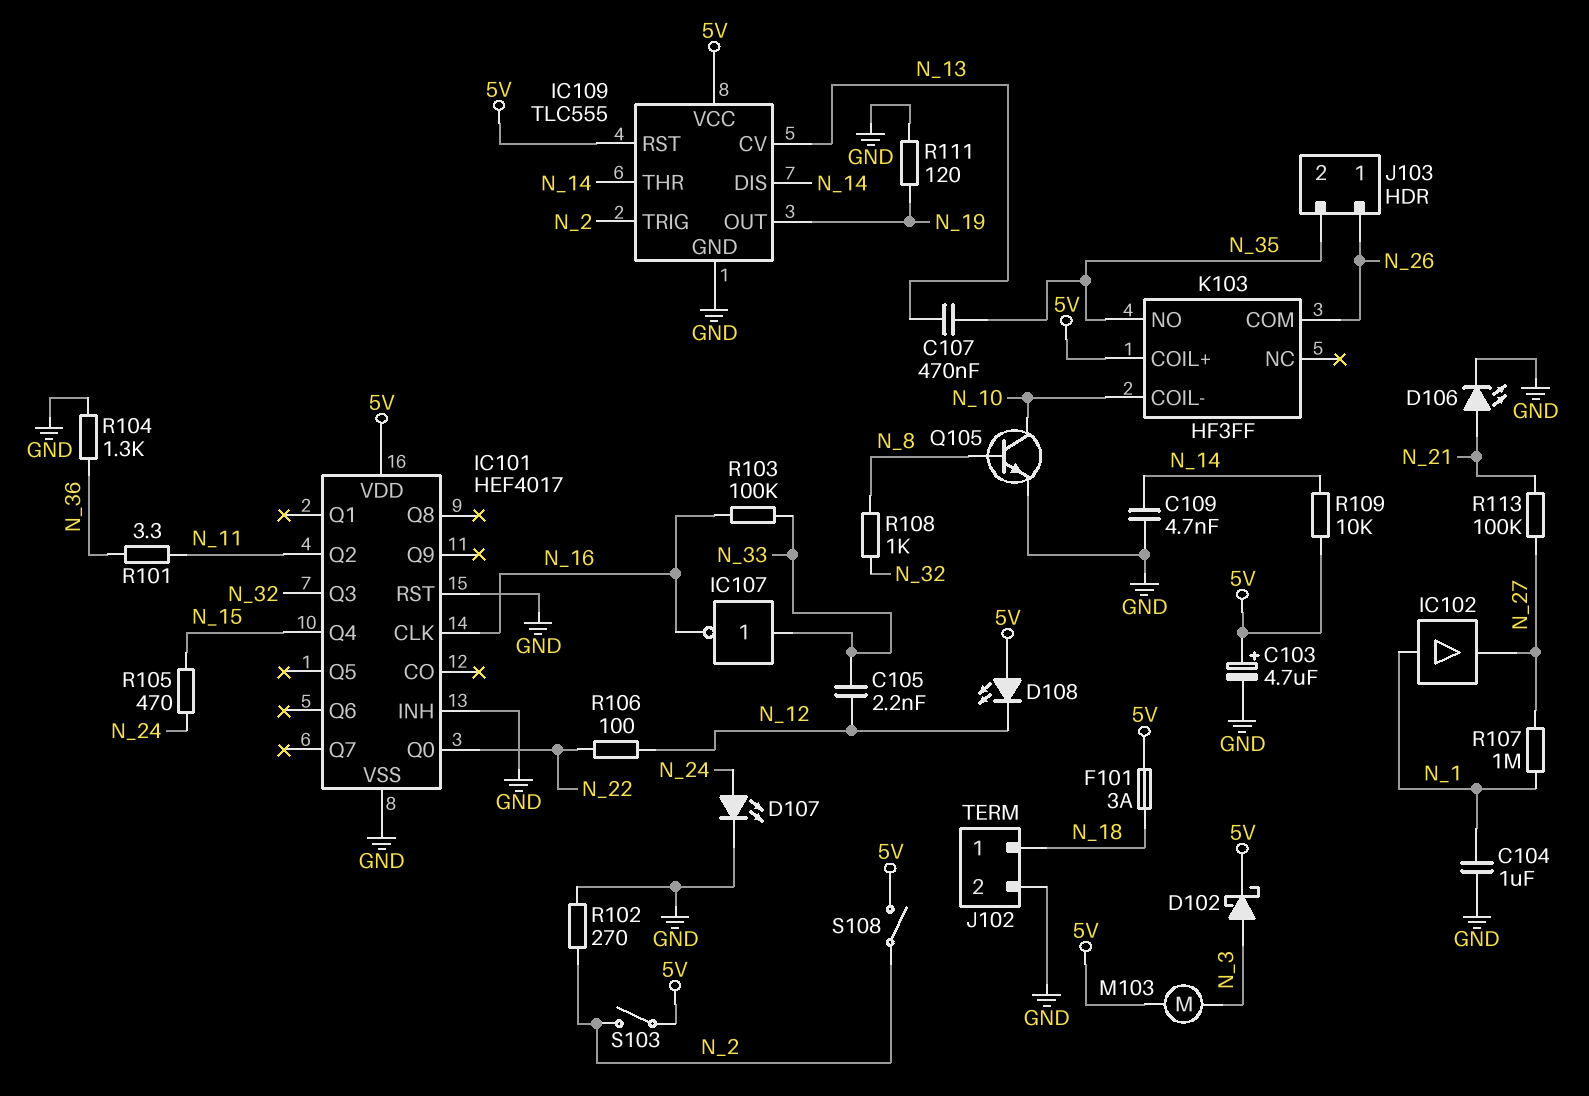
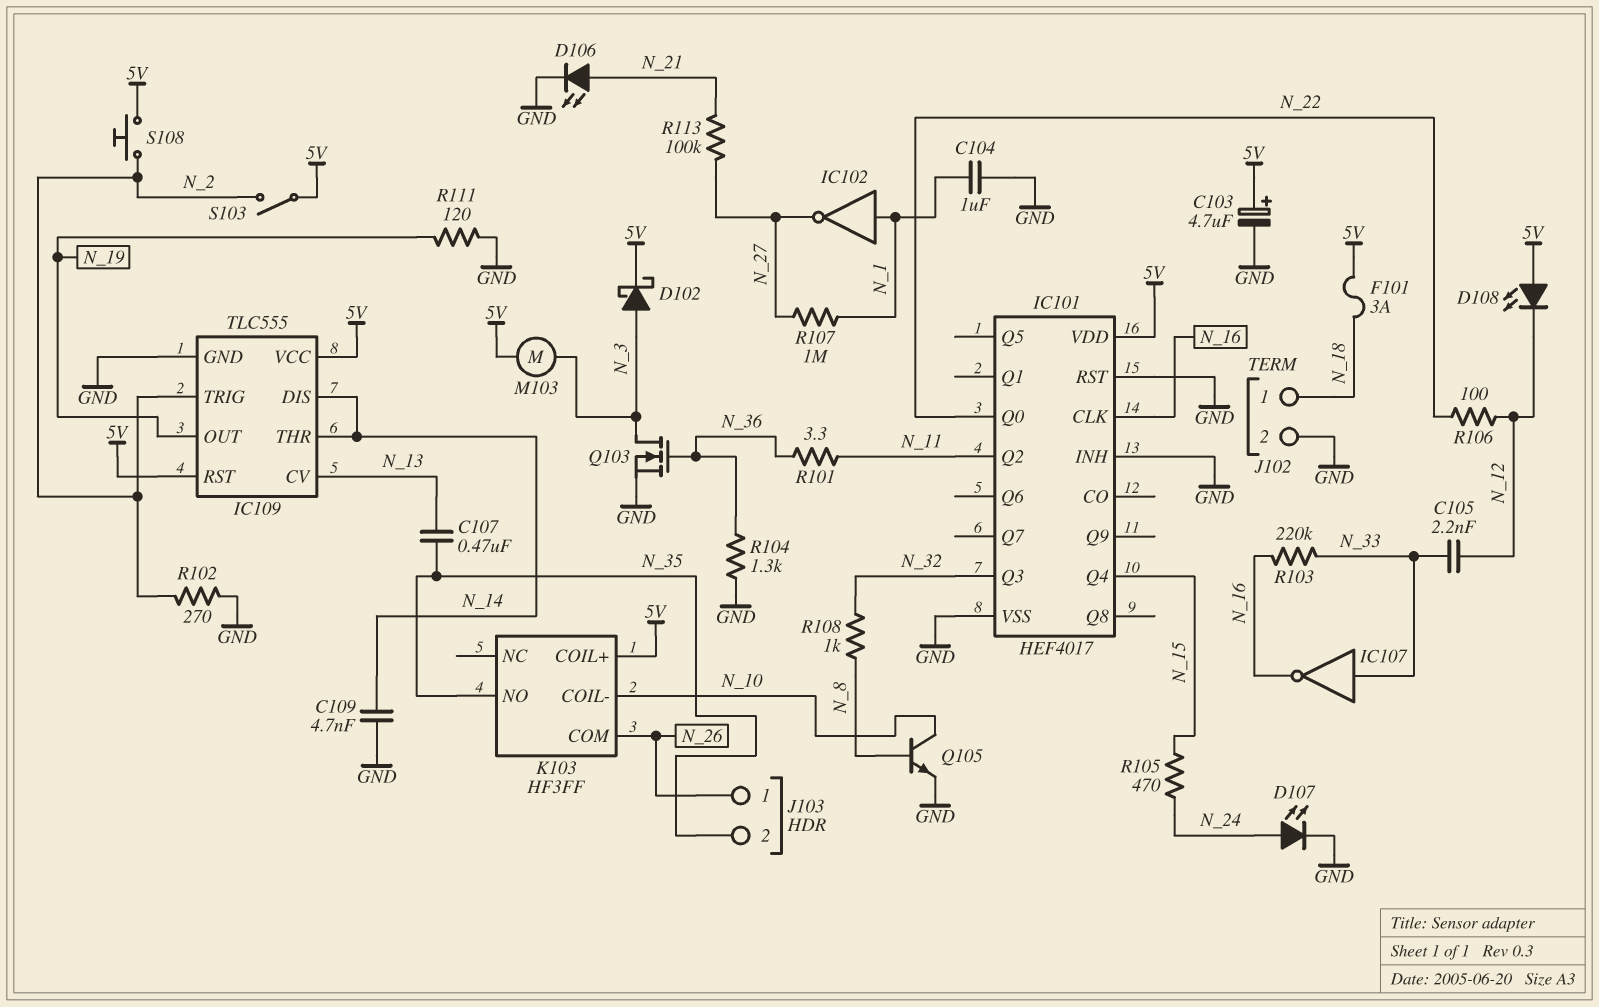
IC102: buffer (in N_1, out N_27) -> NOT (in N_1, out N_27)
Q103: none -> NMOS (G N_36, D N_3, S GND)
R103: 100k (N_16, N_33) -> 220k (N_16, N_33)
R109: 10k (5V, N_14) -> none
S108: switch (5V, N_2) -> button (5V, N_2)

